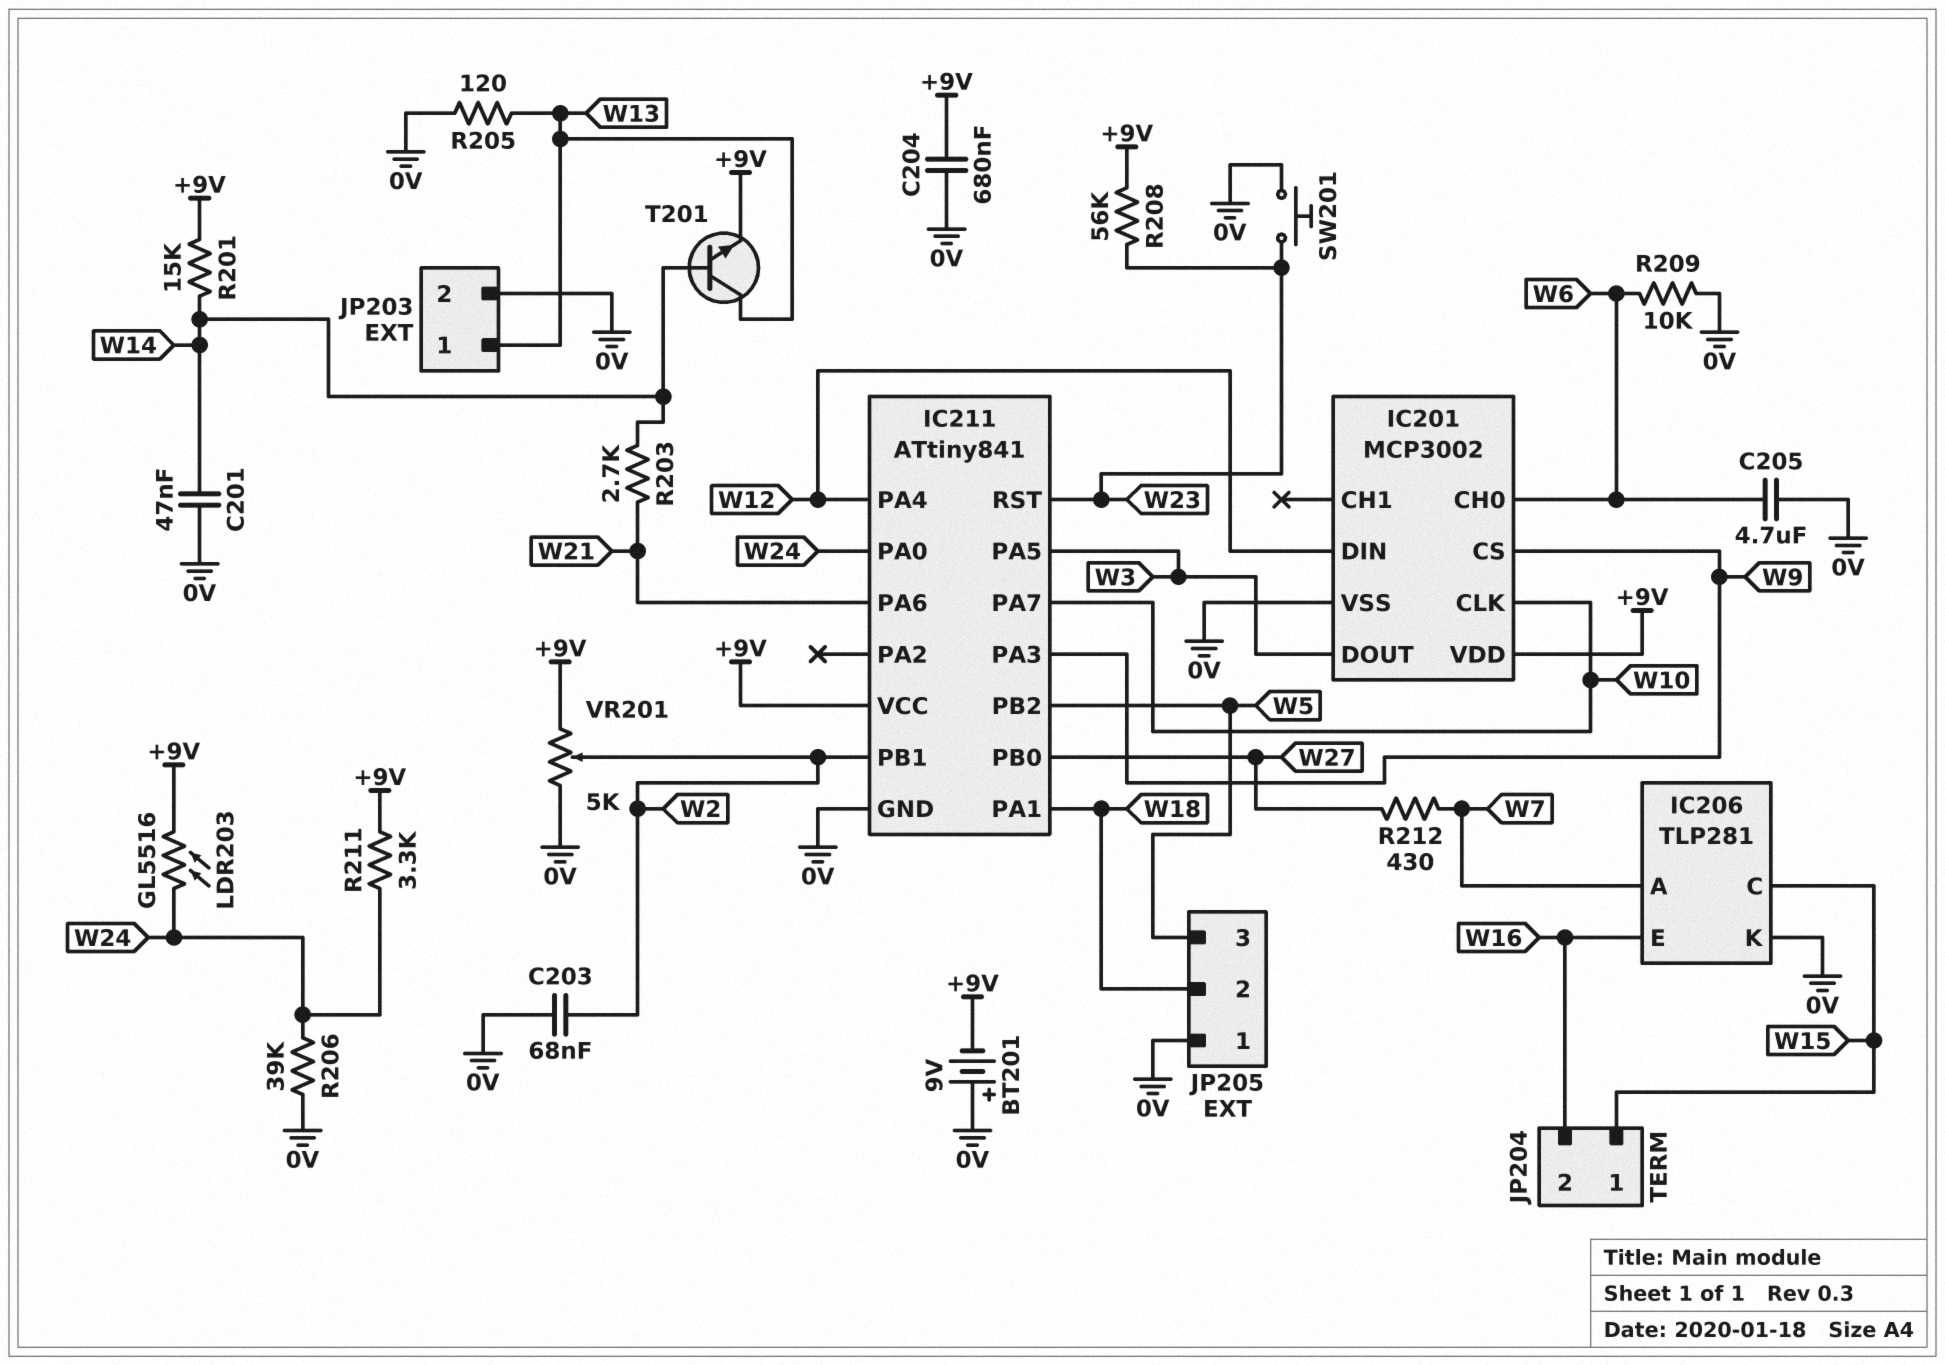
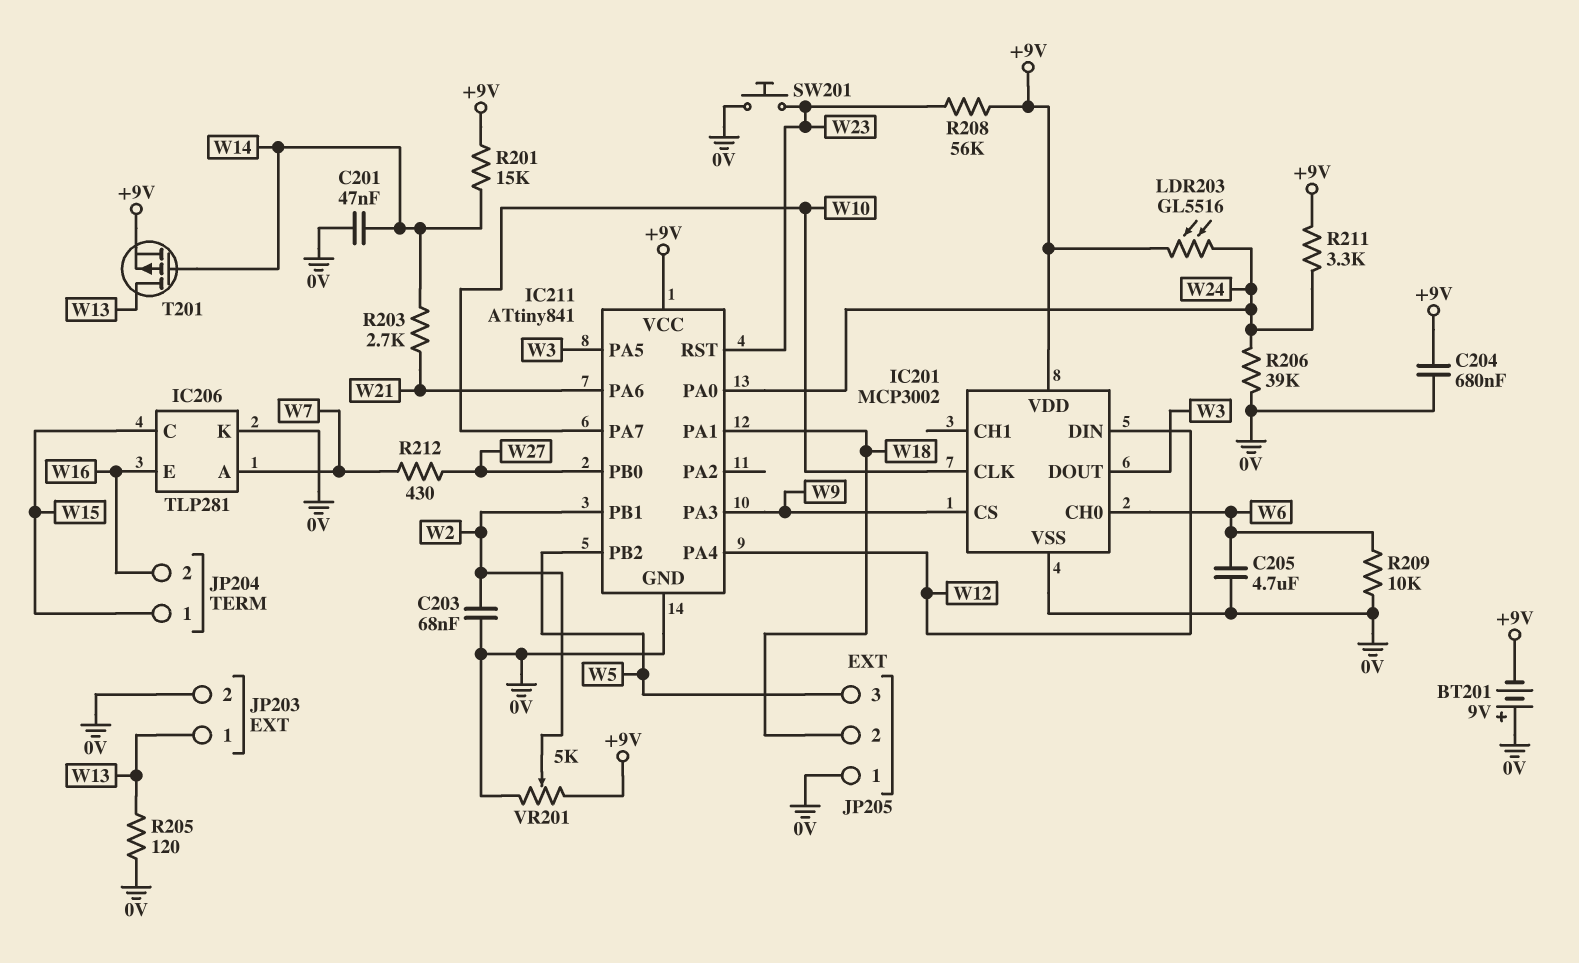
T201: NPN (B W14, C W13, E +9V) -> PMOS (G W14, D W13, S +9V)

